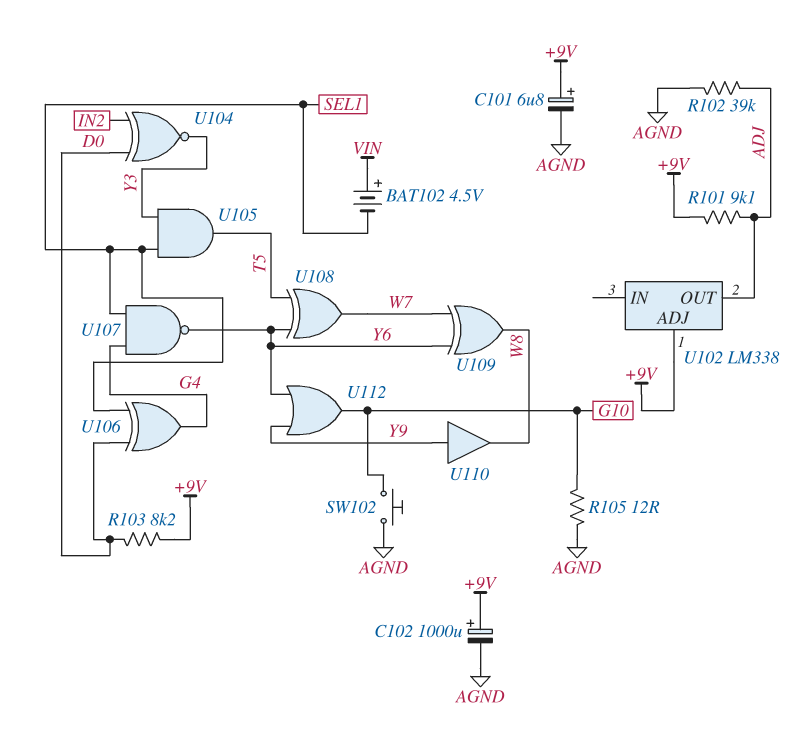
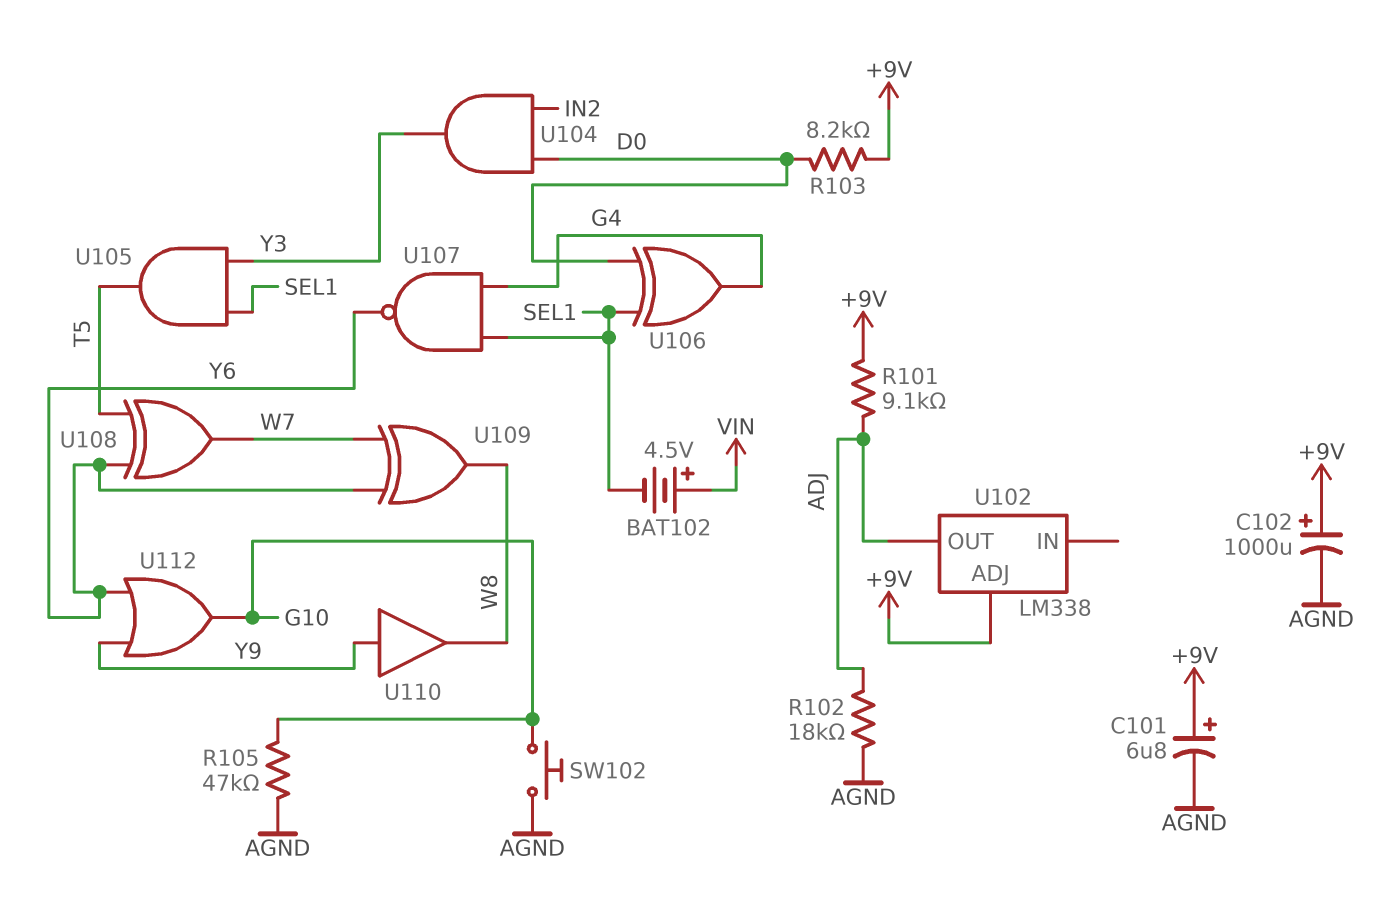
R102: 39k (ADJ, AGND) -> 18k (ADJ, AGND)
R105: 12 (AGND, G10) -> 47k (AGND, G10)
U104: XNOR (in D0, in IN2, out Y3) -> AND (in D0, in IN2, out Y3)

